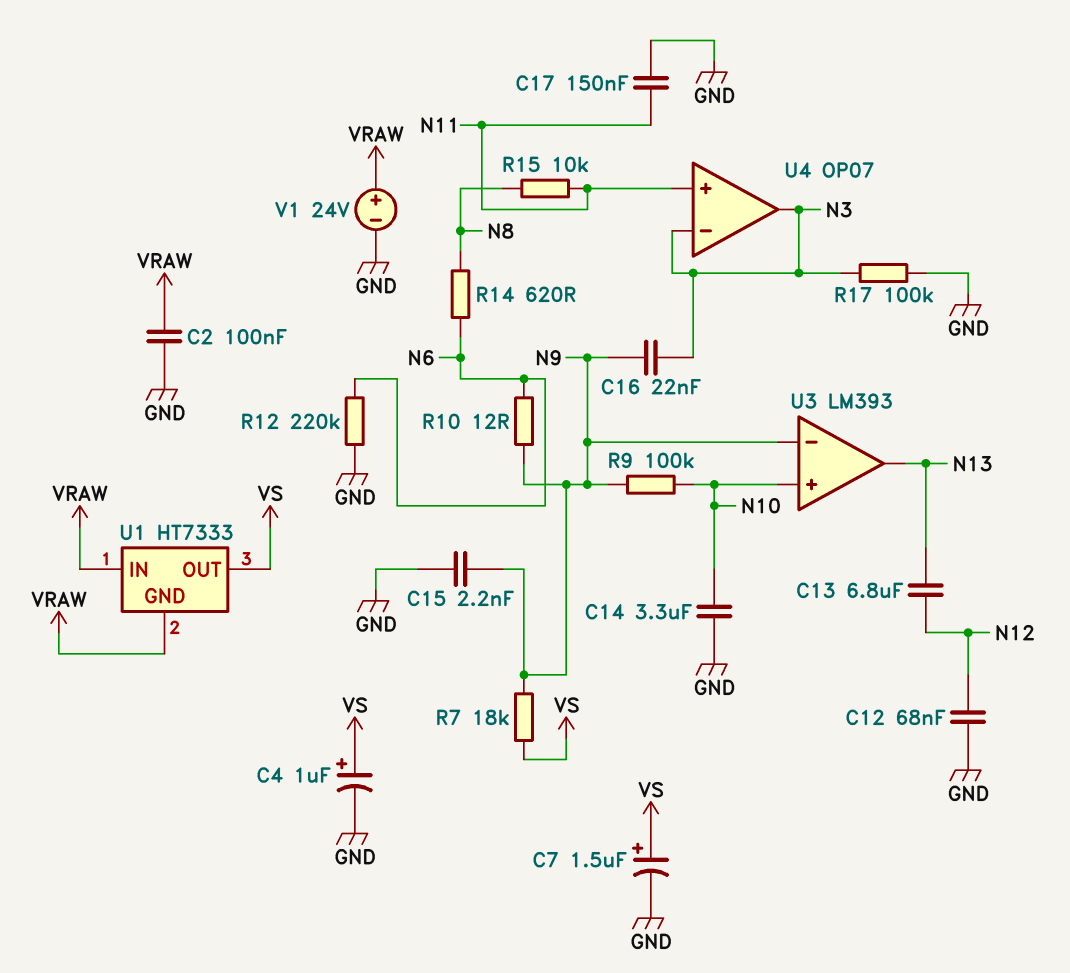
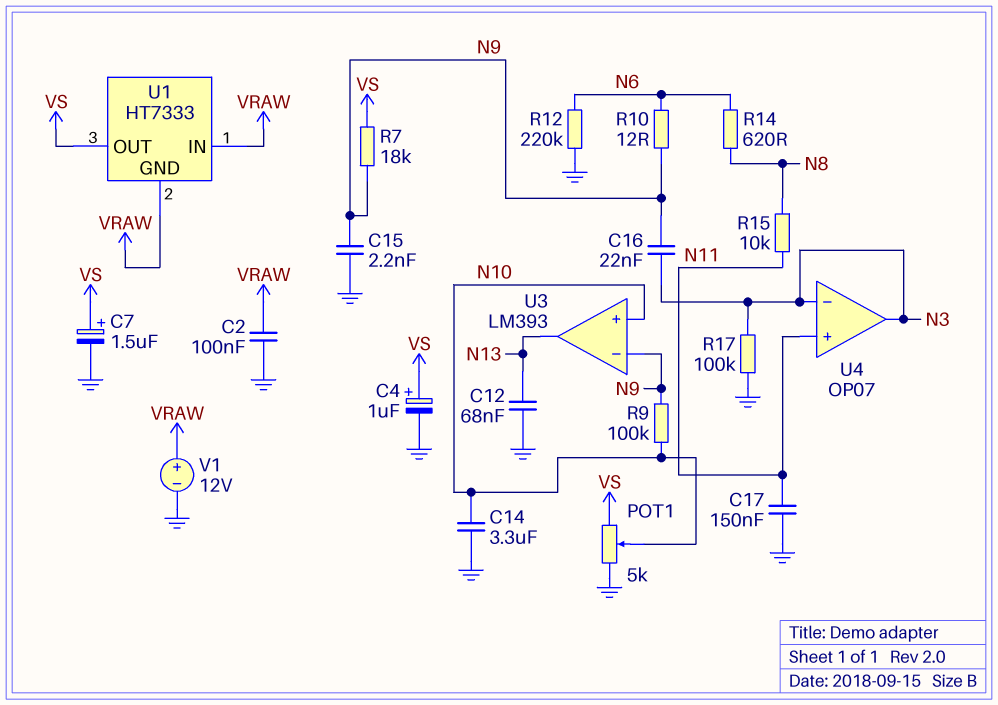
C12: 68nF (GND, N12) -> 68nF (GND, N13)
C13: 6.8uF (N12, N13) -> none
POT1: none -> 5k (GND, VS, wiper N10)
V1: 24V (plus VRAW, minus GND) -> 12V (plus VRAW, minus GND)

